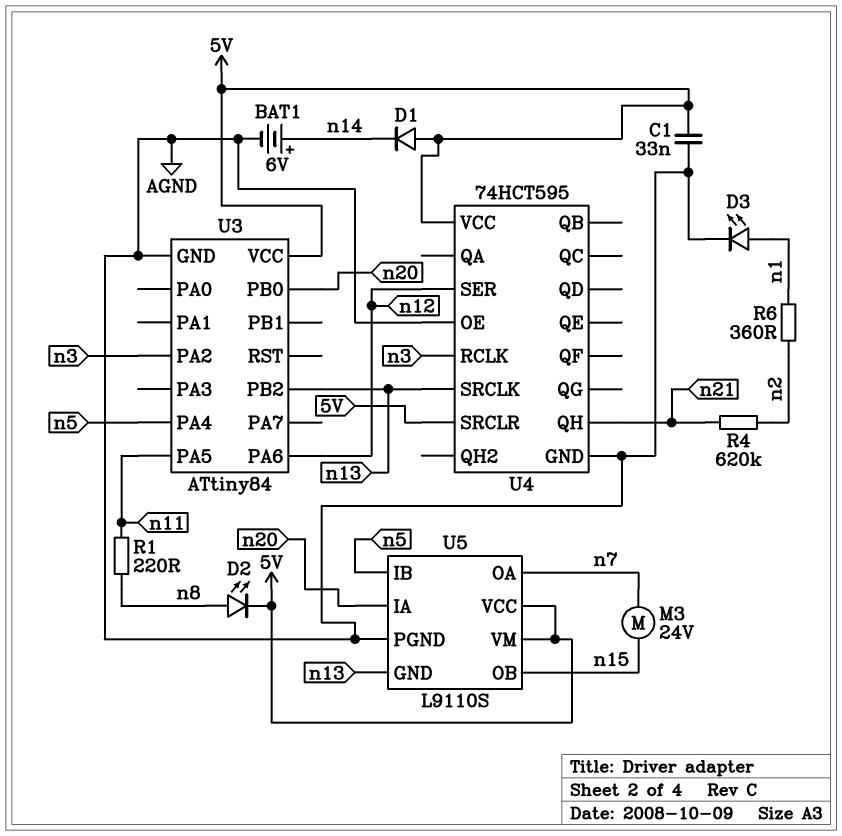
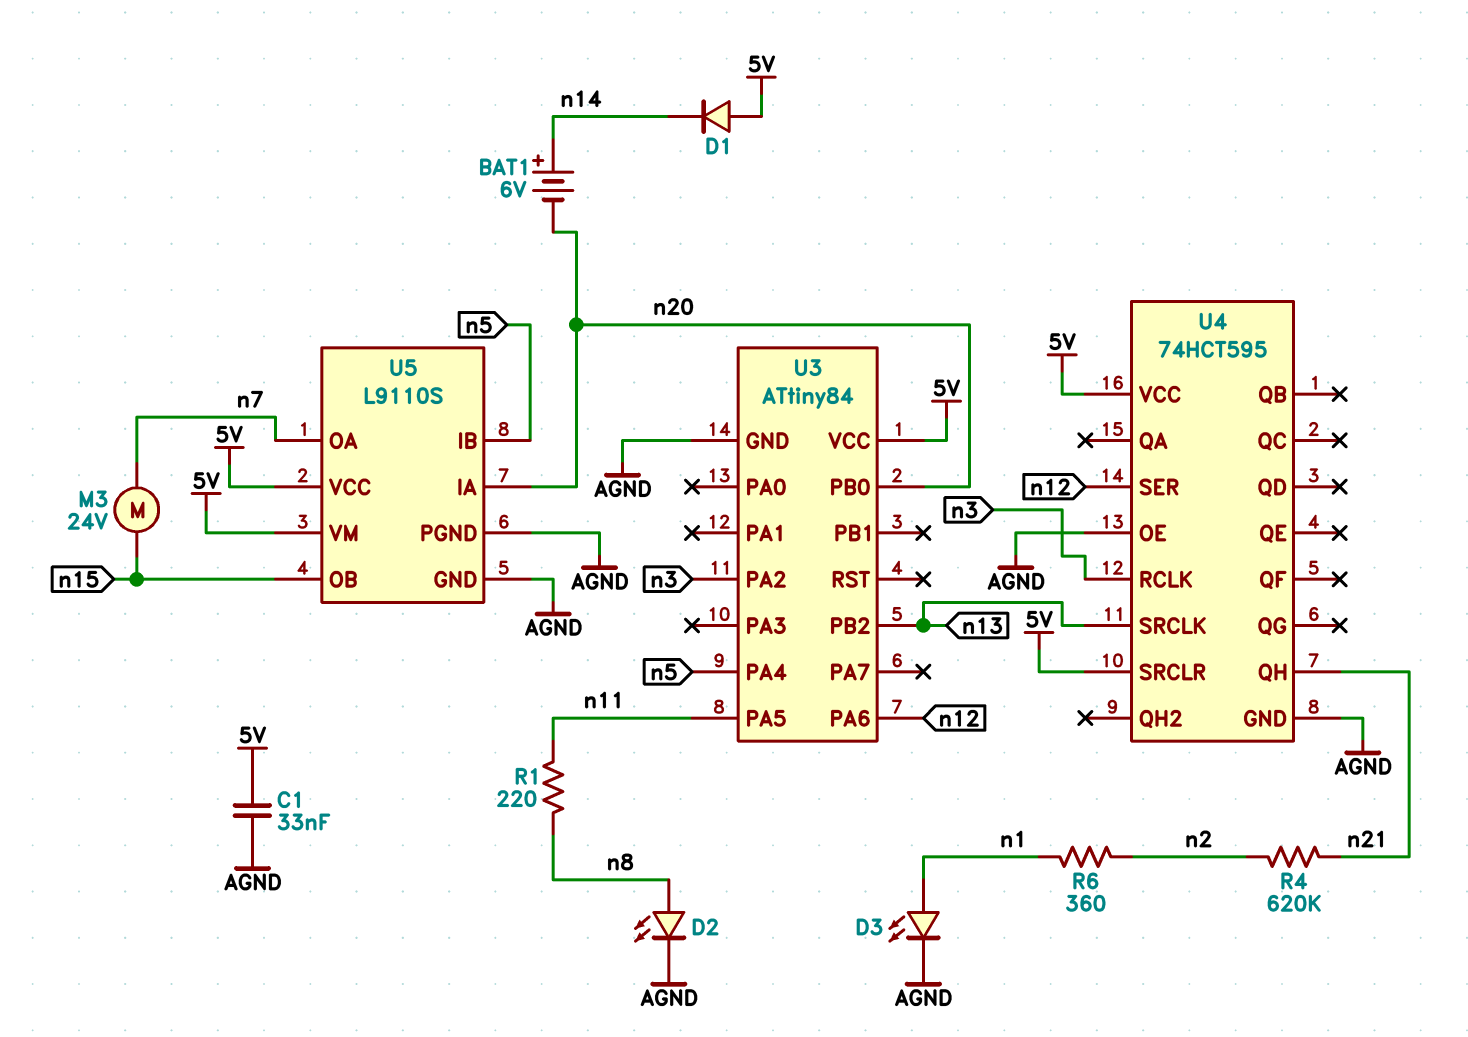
BAT1: 6V (plus n14, minus AGND) -> 6V (plus n14, minus n20)
D2: LED (A n8, K 5V) -> LED (A n8, K AGND)
U5 pin GND: n13 -> AGND

